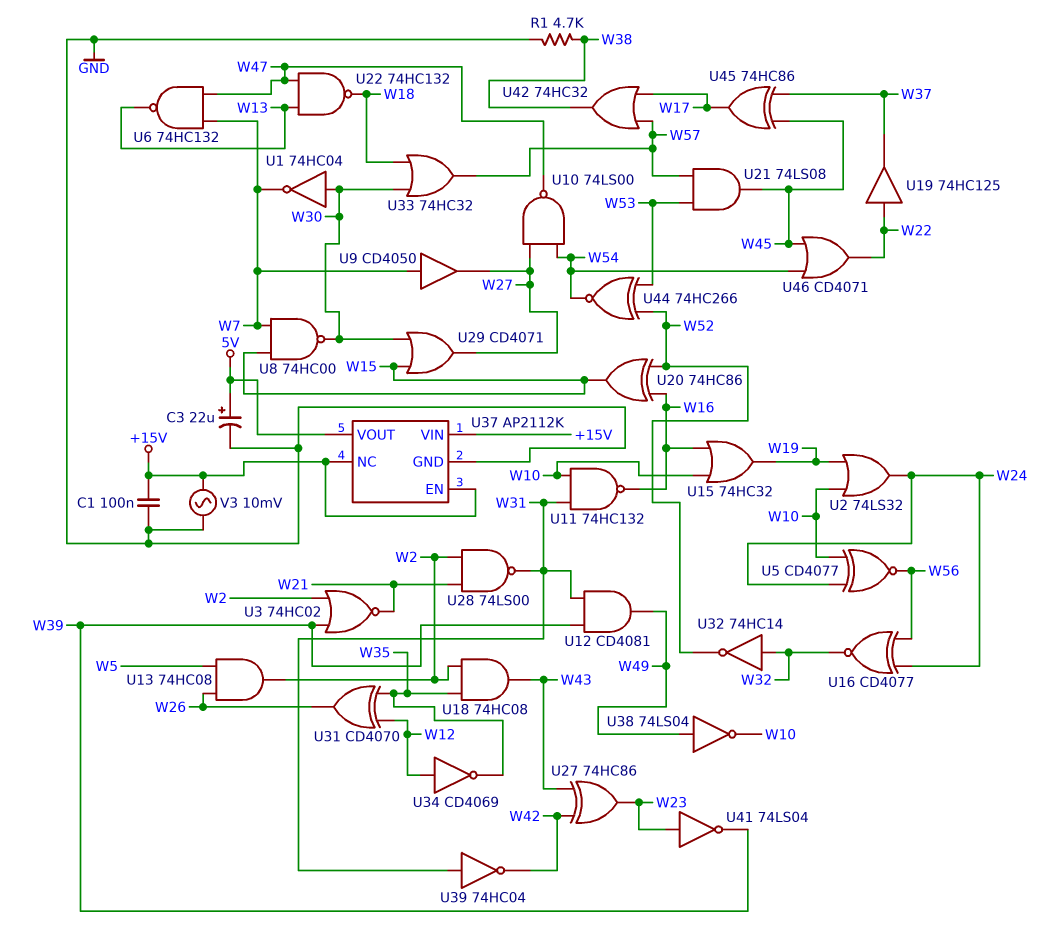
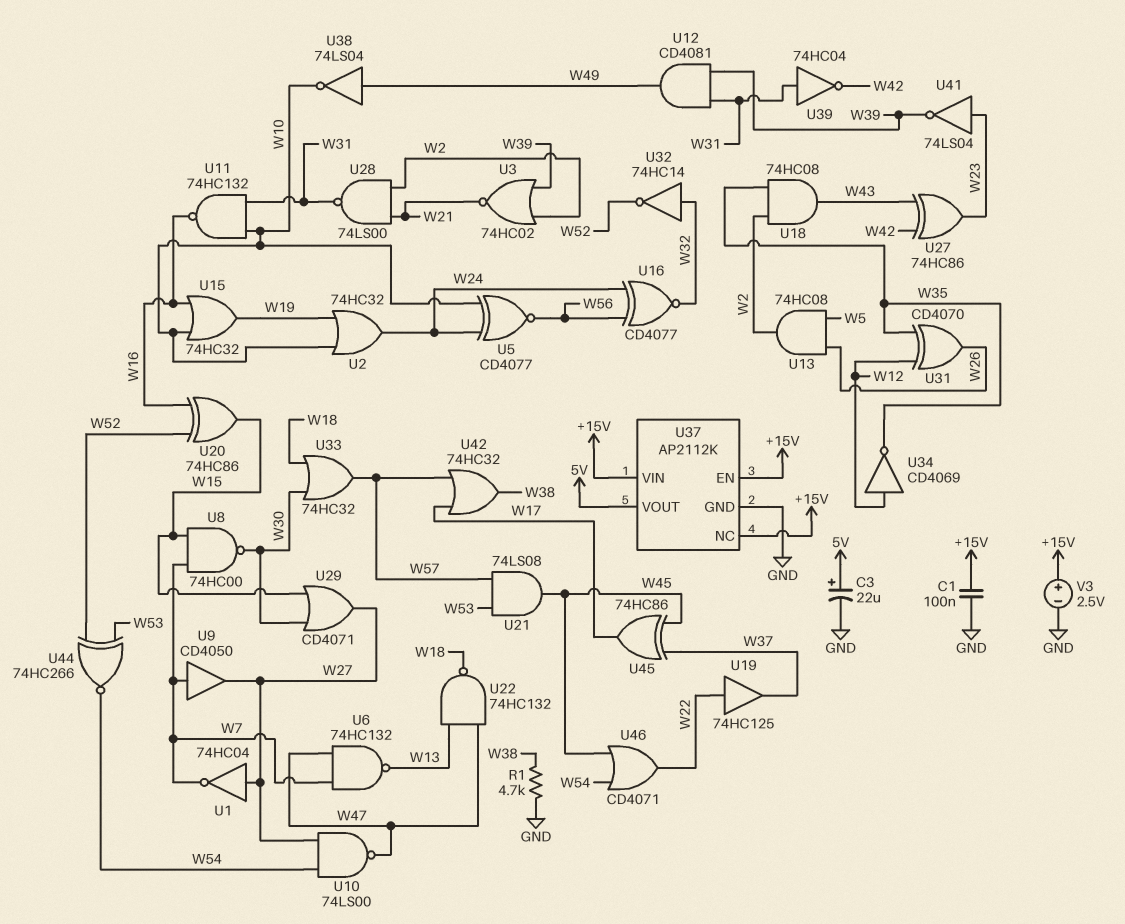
U1: NOT 74HC04 (in W30, out W7) -> NOT 74HC04 (in W27, out W7)
U2: OR 74LS32 (in W10, in W19, out W24) -> OR 74HC32 (in W10, in W19, out W24)
V3: AC 10mV (+15V, GND) -> 2.5V (plus +15V, minus GND)

